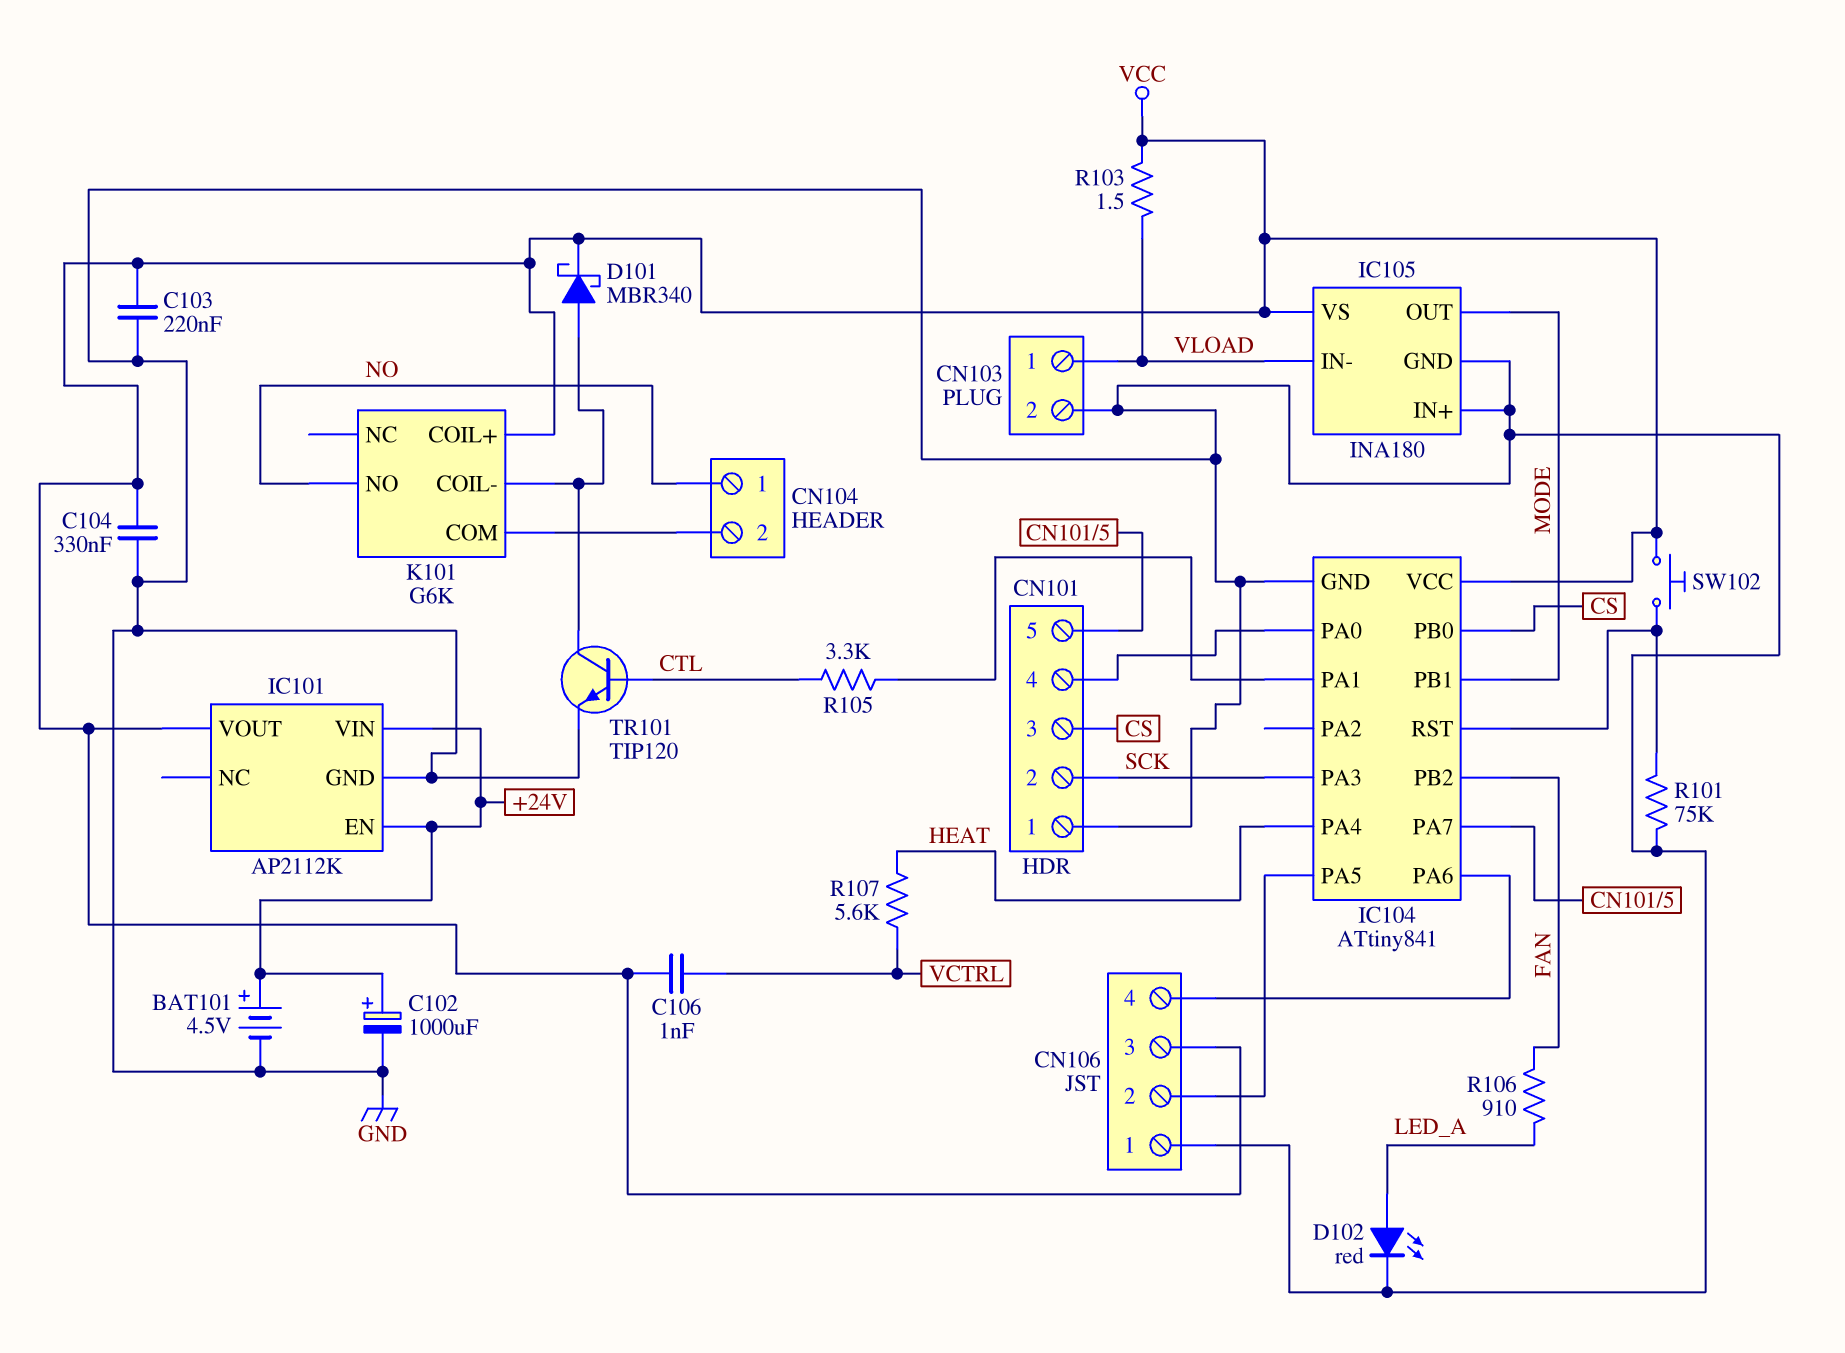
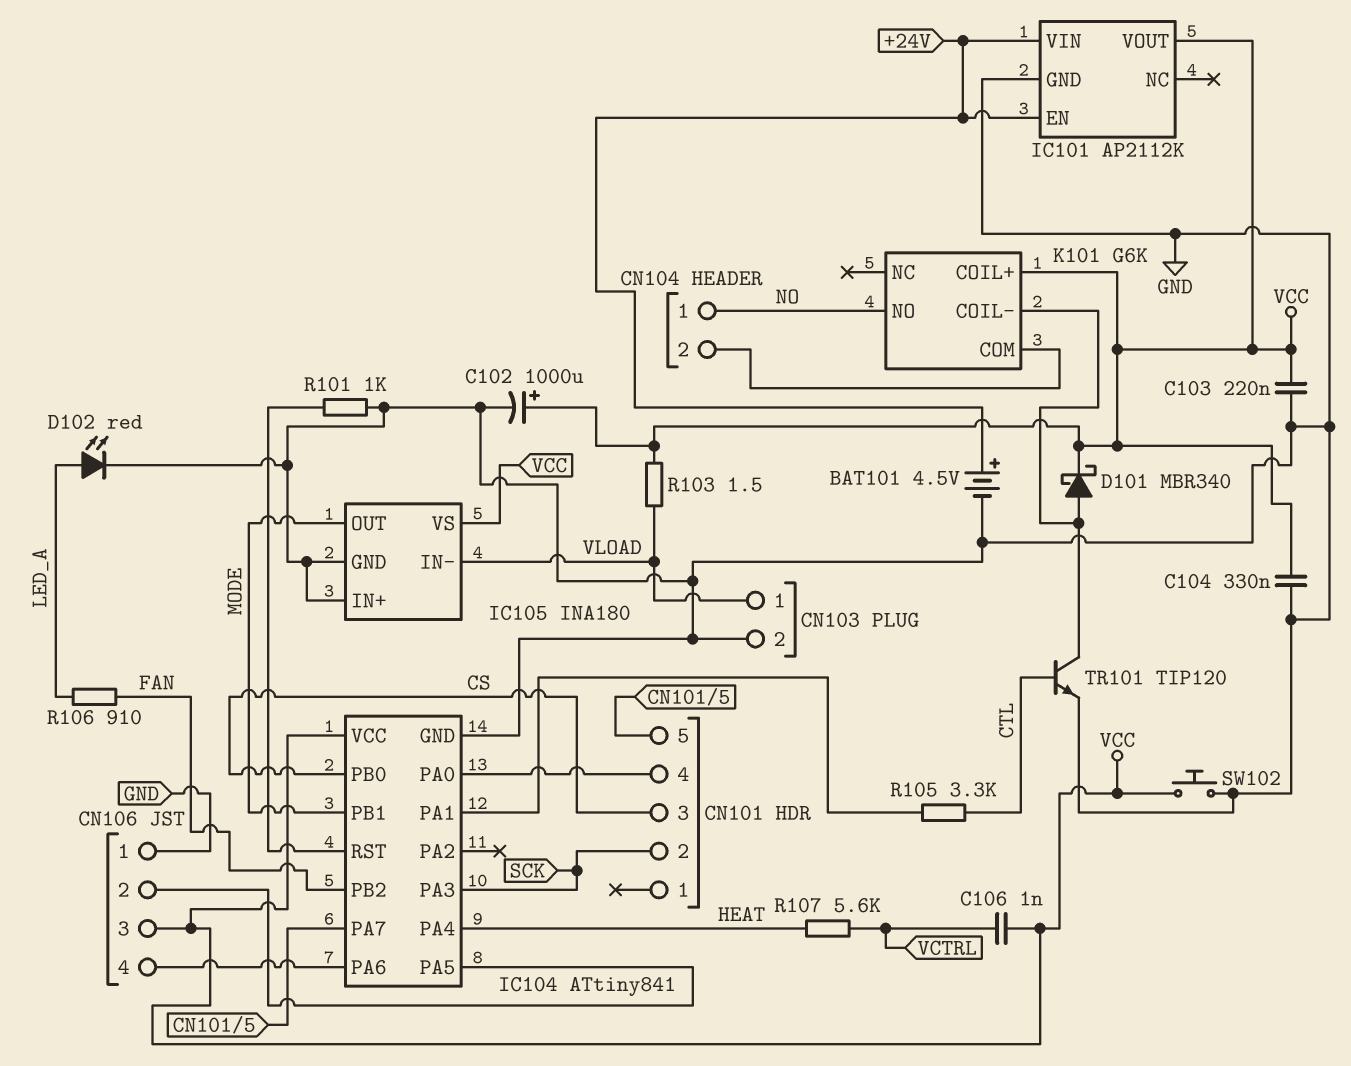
C102: 1000uF (plus +24V, minus GND) -> 1000uF (plus VCC, minus GND)
CN101 pin 1: GND -> none
R101: 75k (GND, IC104/RST) -> 1k (GND, IC104/RST)
SW102: button (IC104/RST, VCC) -> button (GND, VCC)

